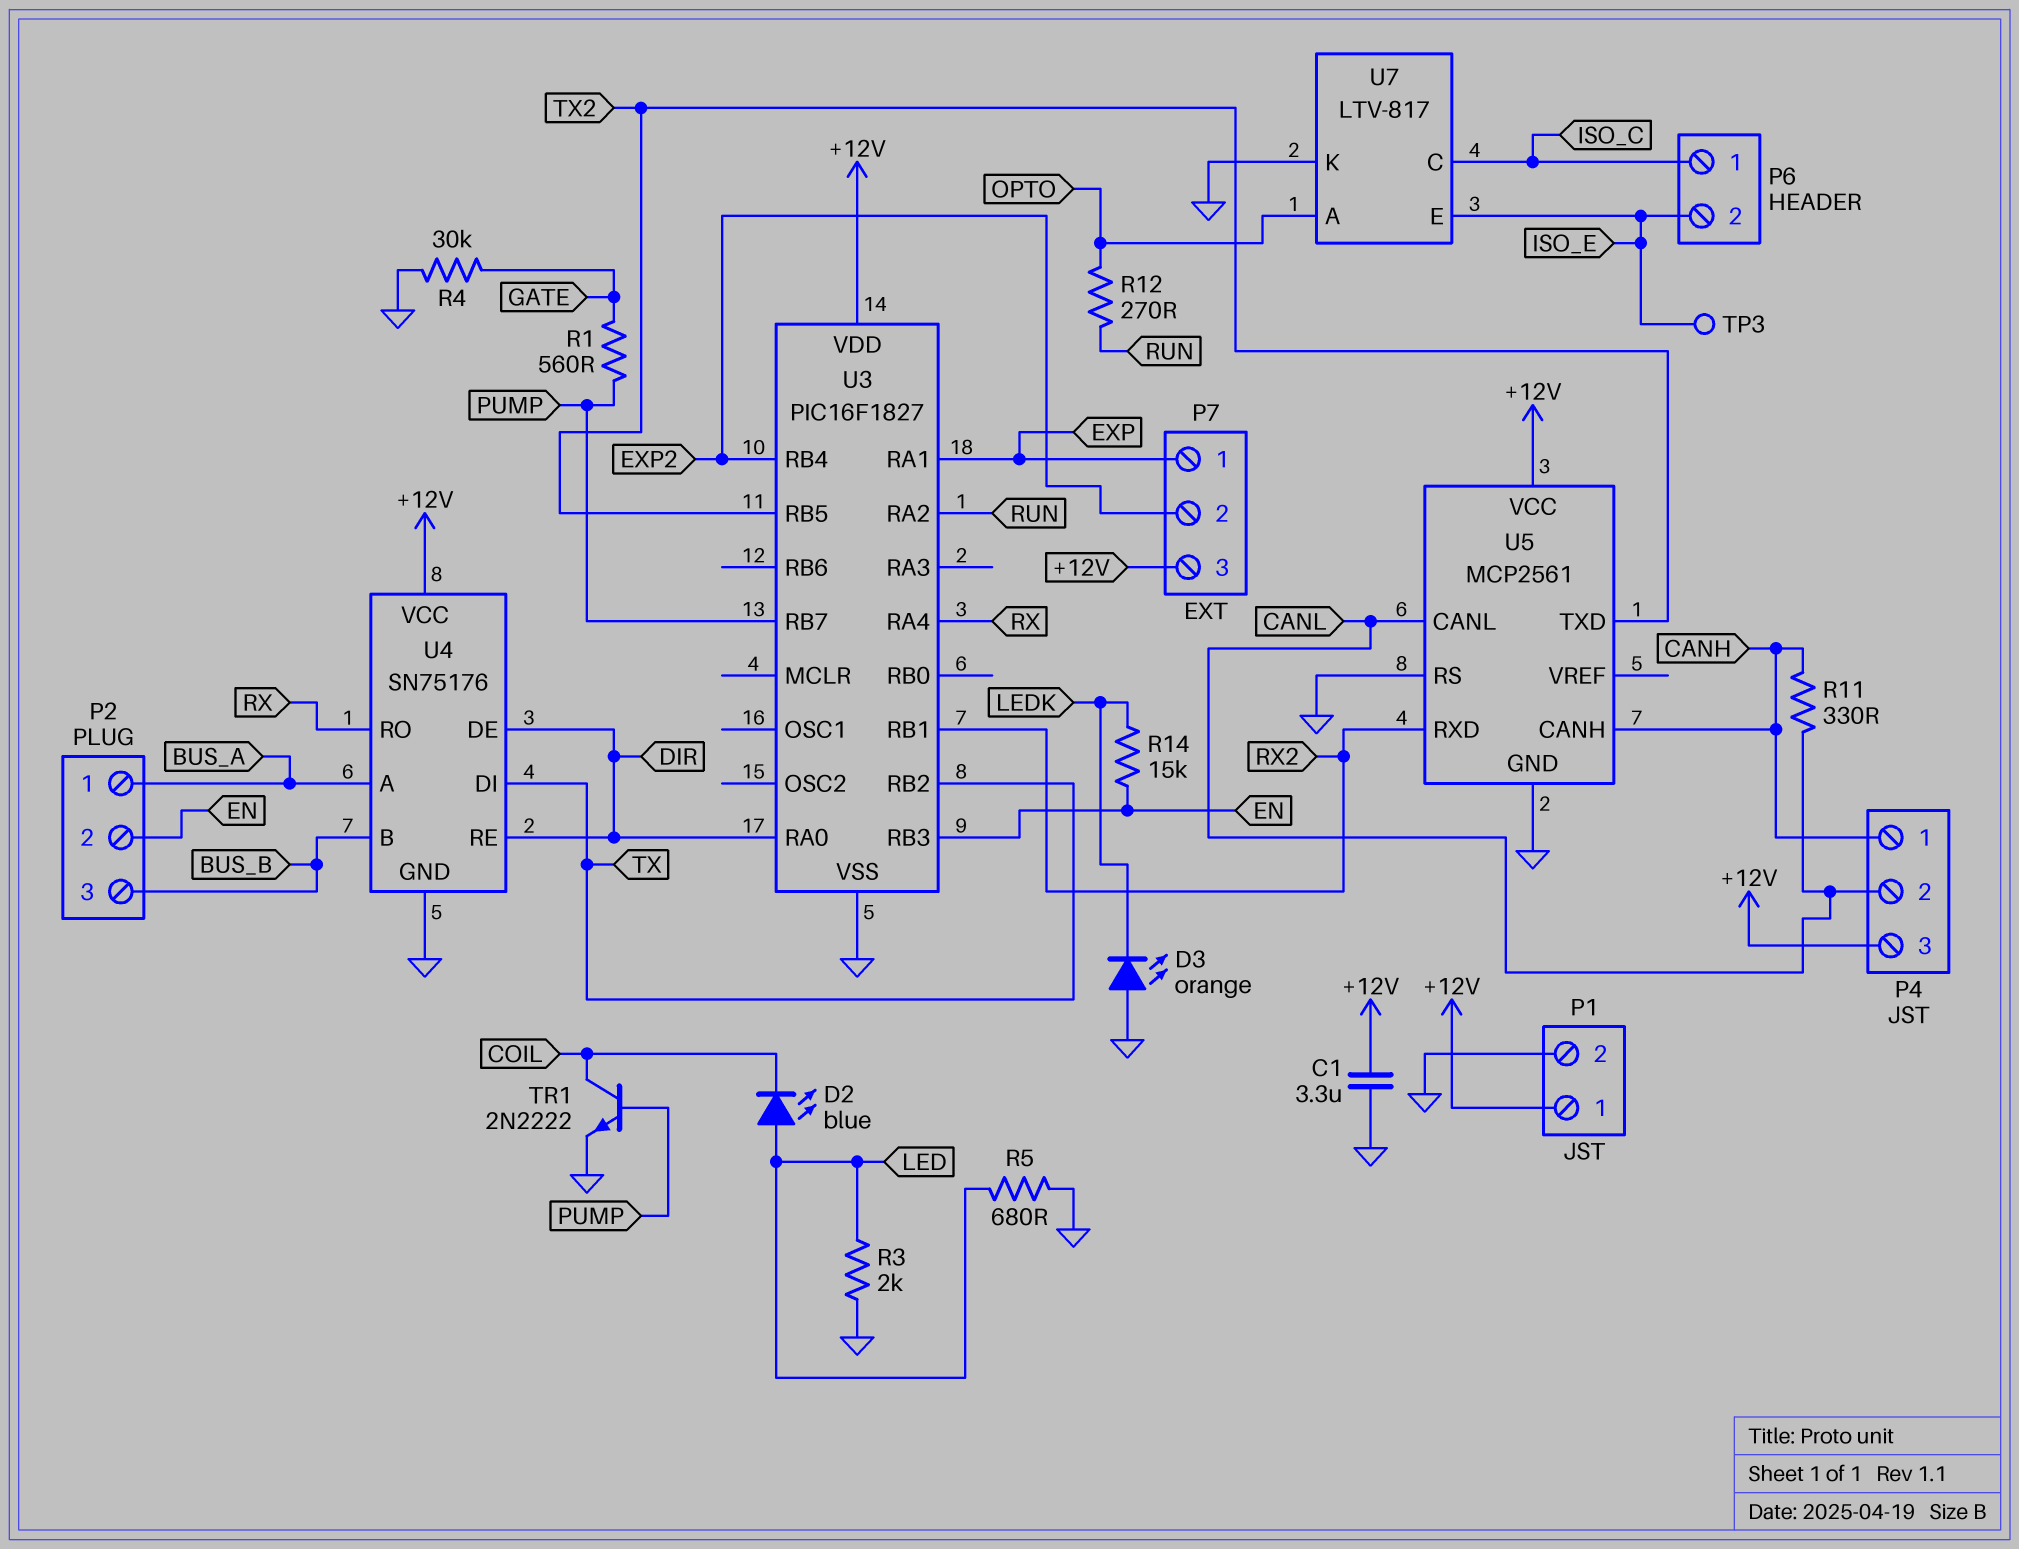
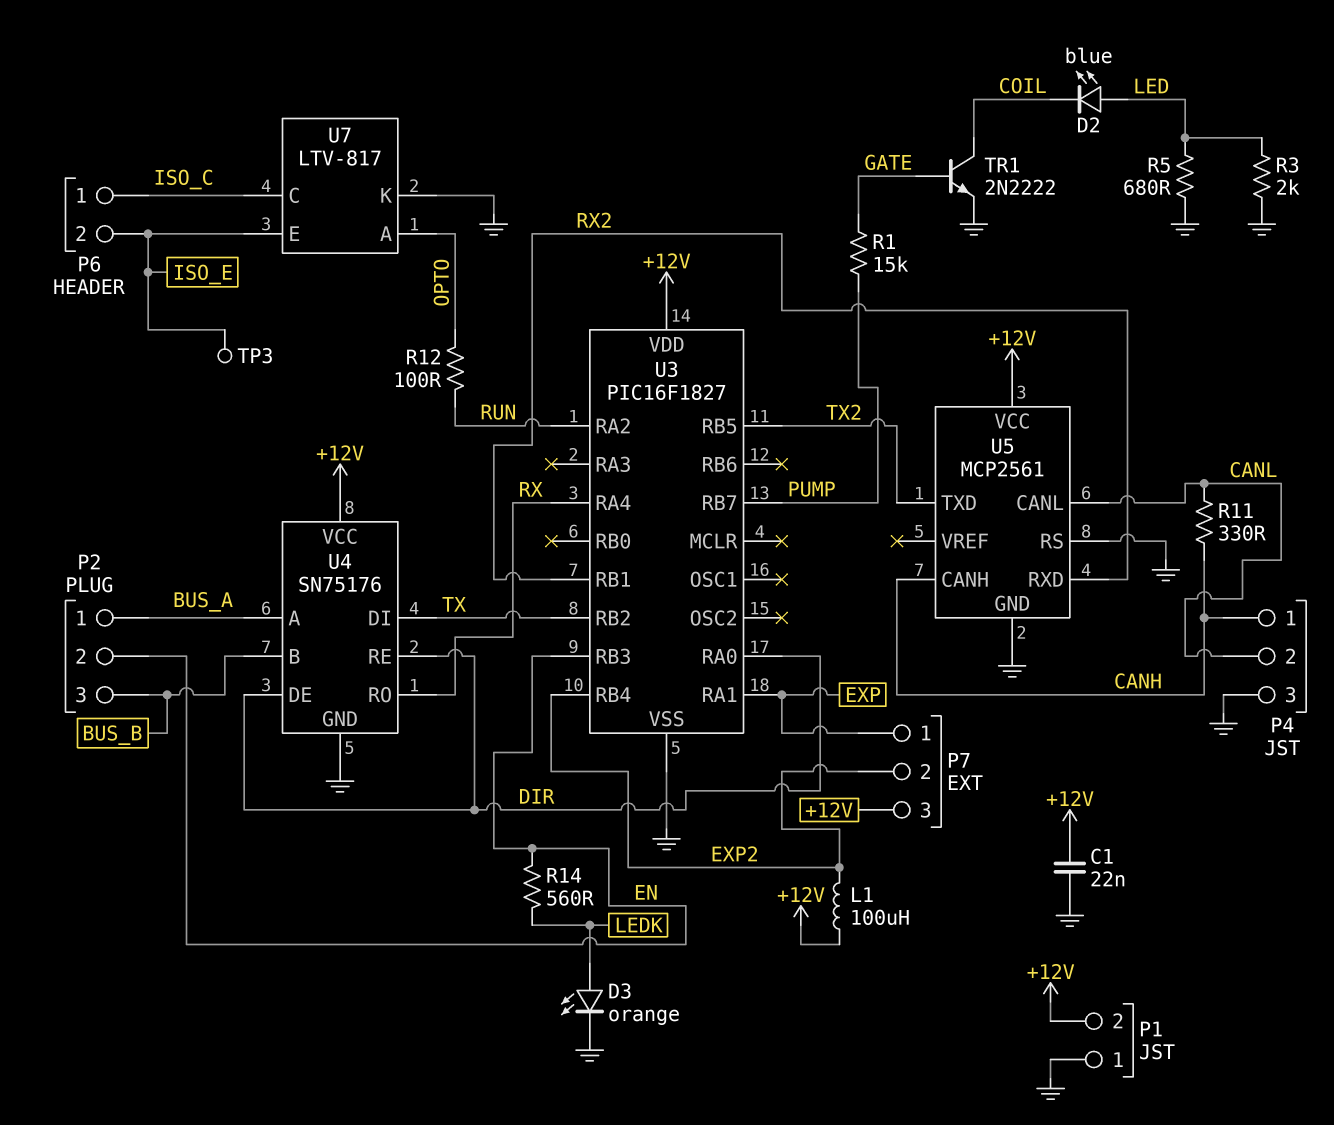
C1: 3.3uF (+12V, GND) -> 22nF (+12V, GND)
D3: LED orange (A GND, K LEDK) -> LED orange (A LEDK, K GND)
L1: none -> 100uH (+12V, EXP2)
P1 pin 1: +12V -> GND
P1 pin 2: GND -> +12V
P4 pin 3: +12V -> GND
R1: 560 (GATE, PUMP) -> 15k (GATE, PUMP)
R4: 30k (GATE, GND) -> none
R12: 270 (OPTO, RUN) -> 100 (OPTO, RUN)
R14: 15k (EN, LEDK) -> 560 (EN, LEDK)
TR1: NPN 2N2222 (B PUMP, C COIL, E GND) -> NPN 2N2222 (B GATE, C COIL, E GND)

